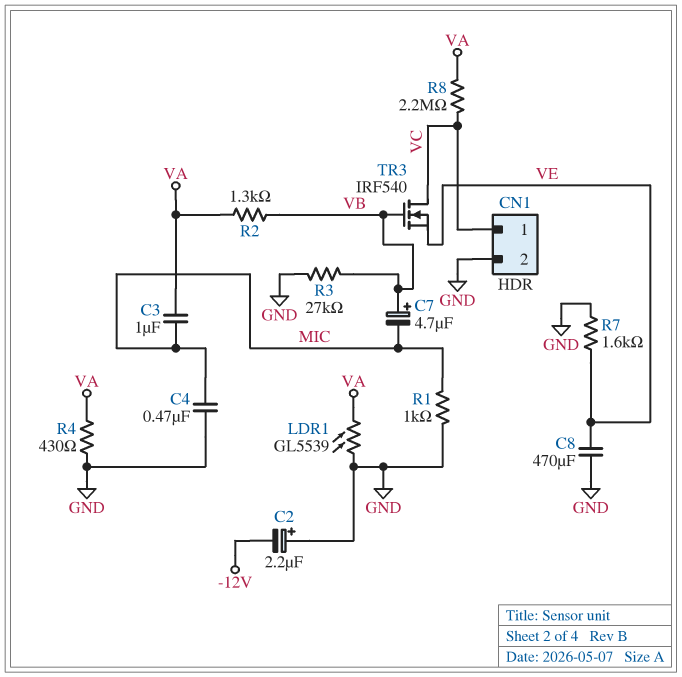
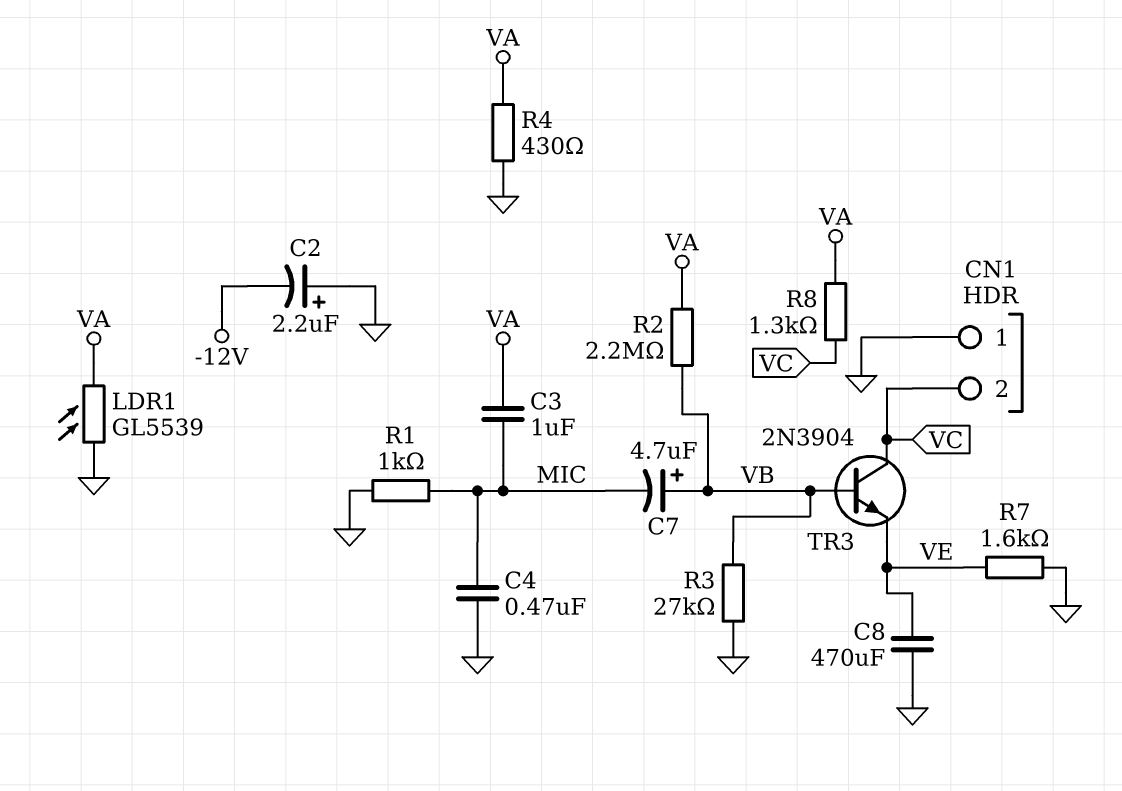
CN1 pin 1: VC -> GND
CN1 pin 2: GND -> VC
R2: 1.3k (VA, VB) -> 2.2M (VA, VB)
R8: 2.2M (VA, VC) -> 1.3k (VA, VC)
TR3: NMOS IRF540 (G VB, D VC, S VE) -> NPN 2N3904 (B VB, C VC, E VE)

